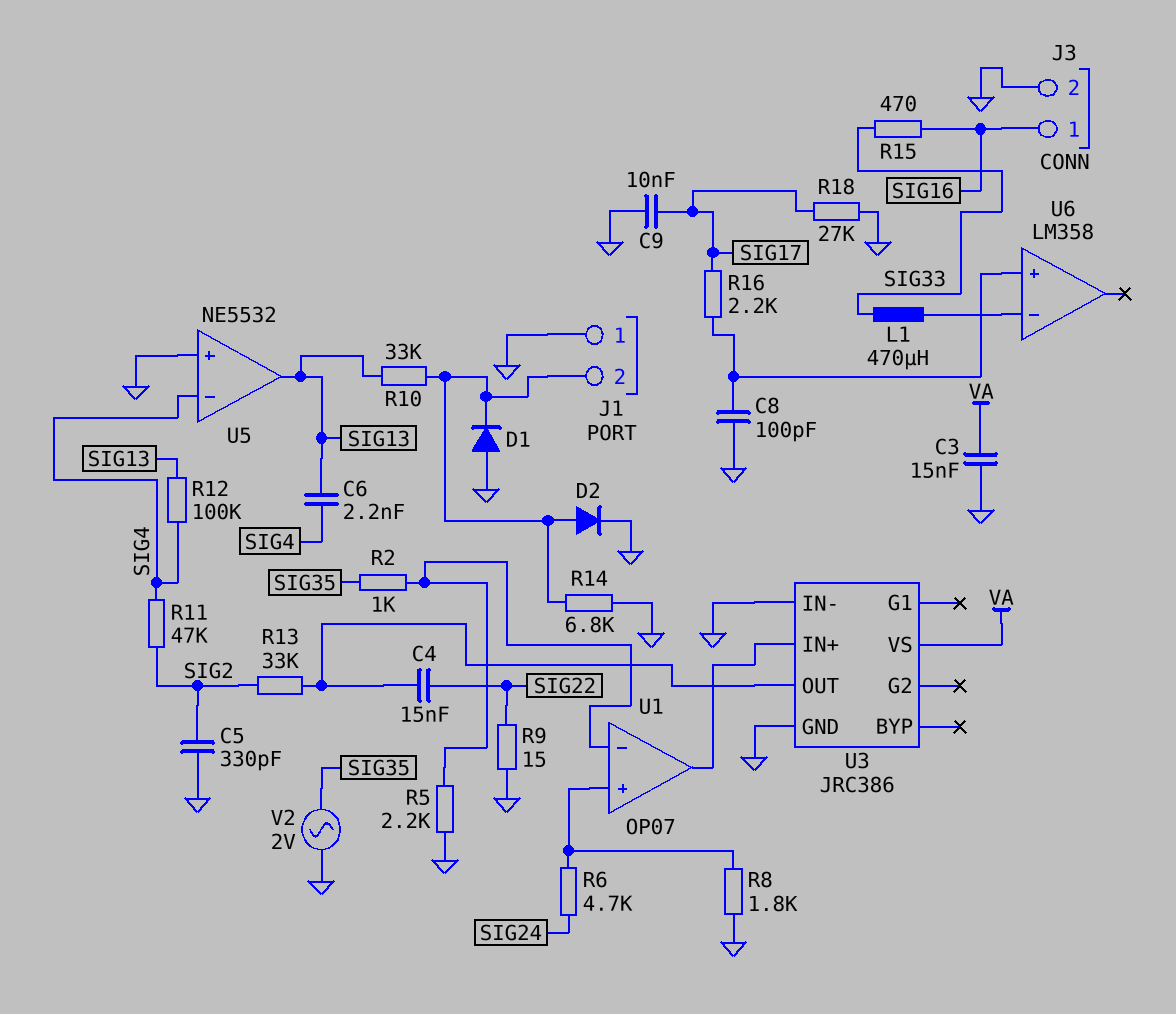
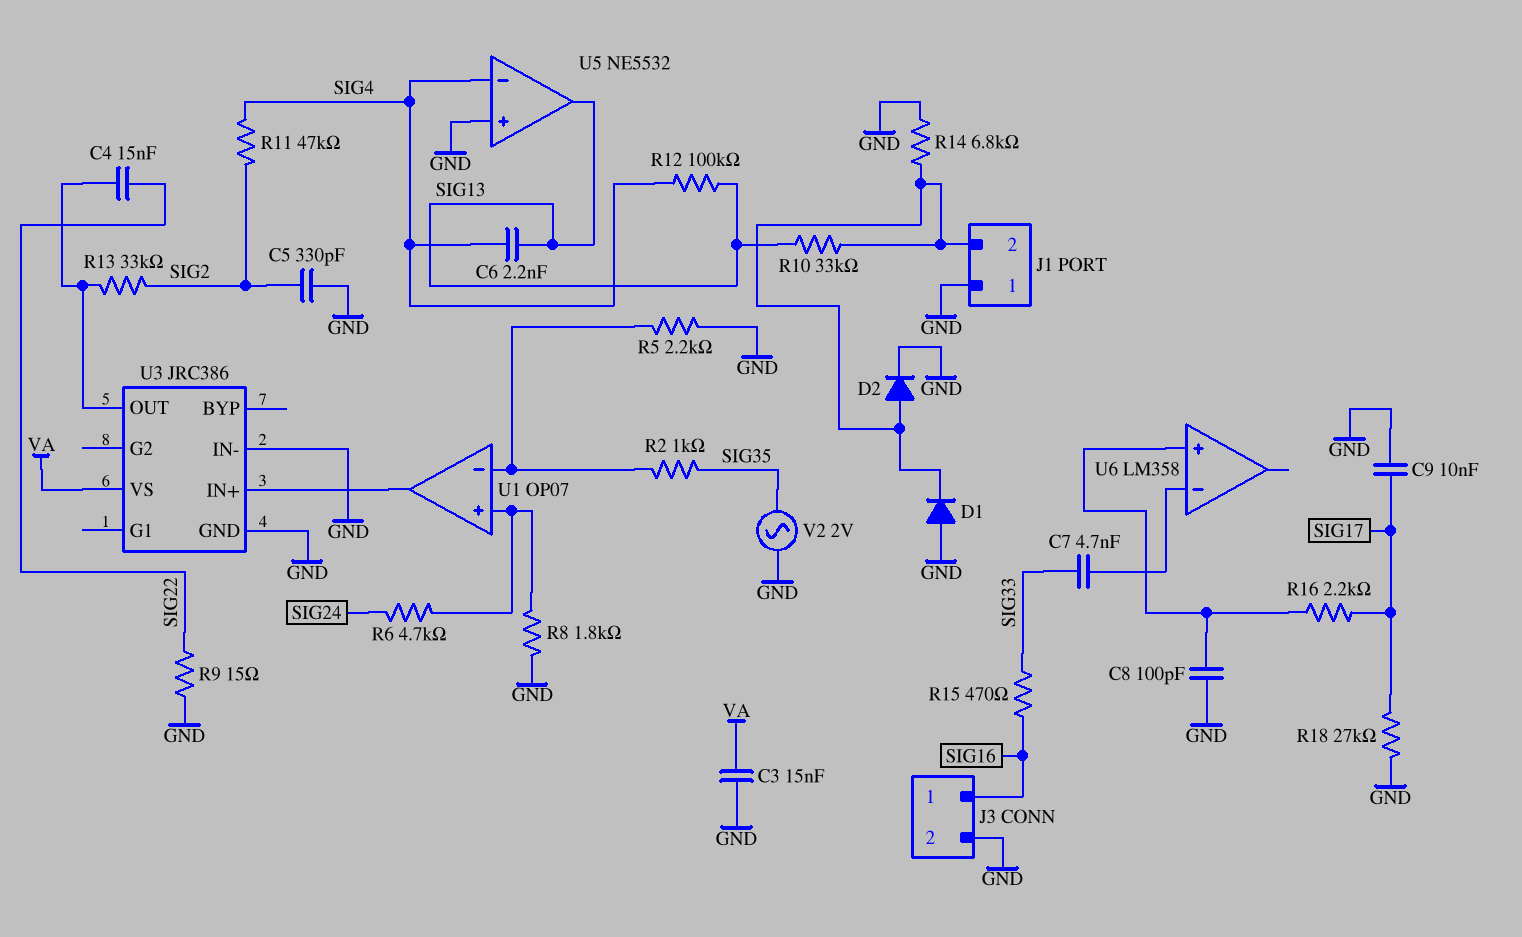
C7: none -> 4.7nF (SIG33, U6/in-)
L1: 470uH (SIG33, U6/in-) -> none

